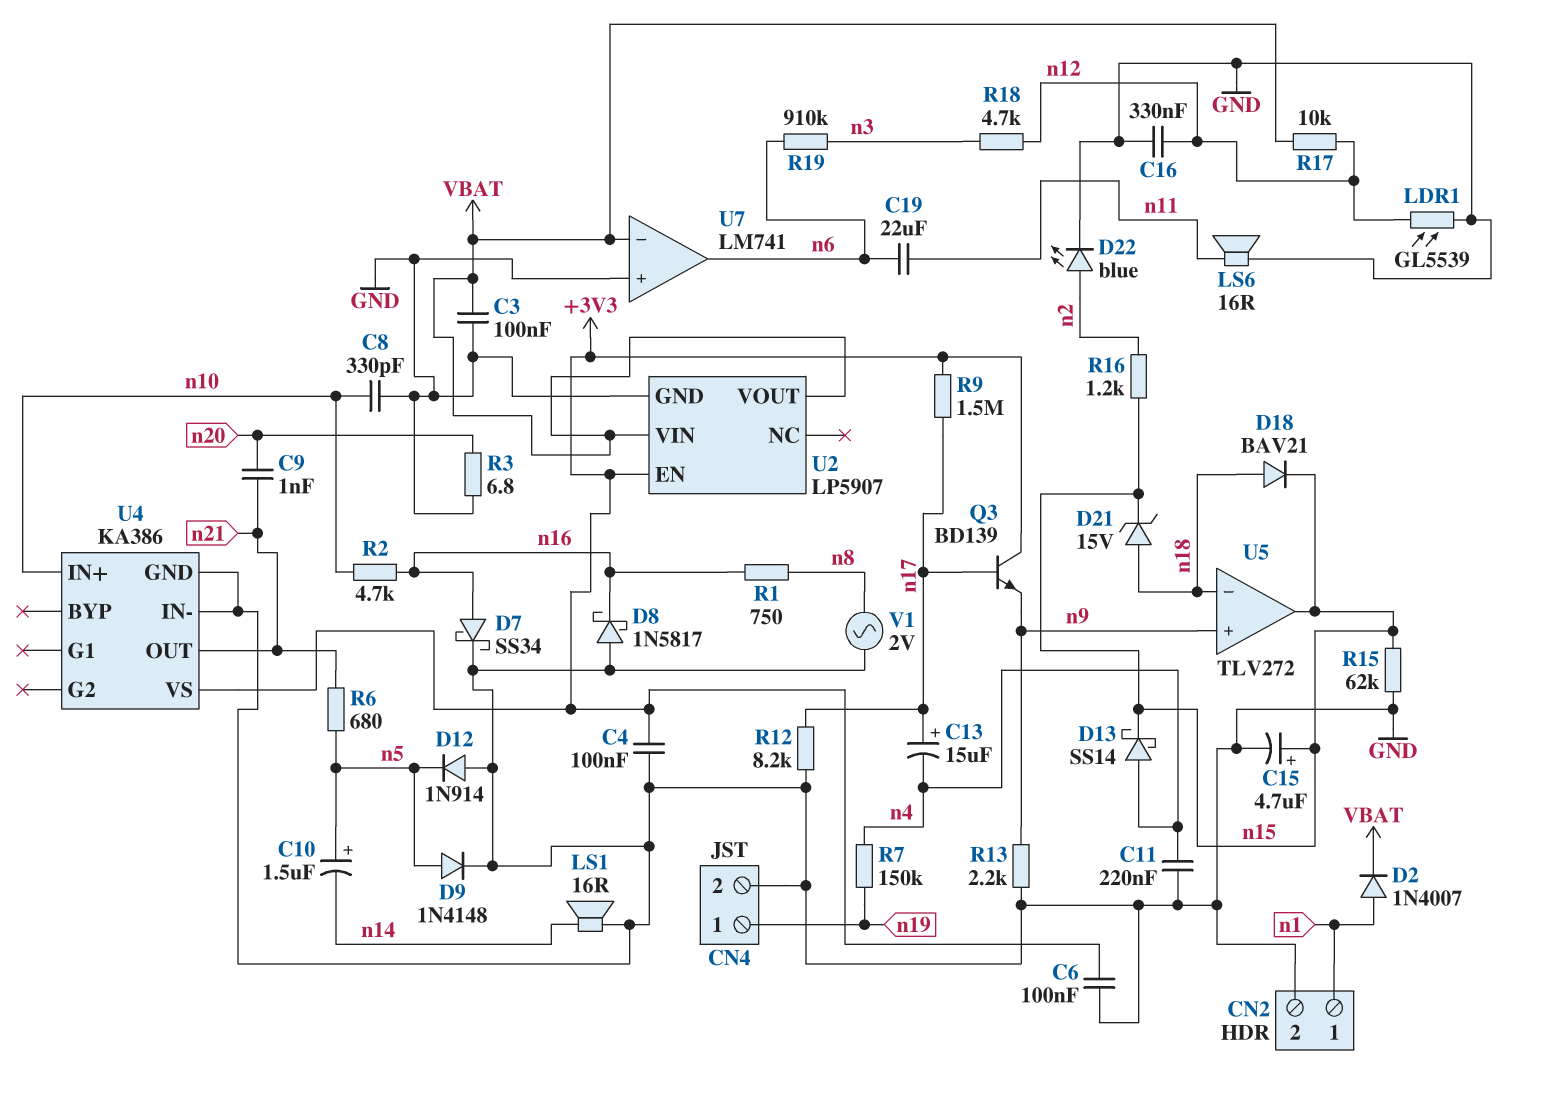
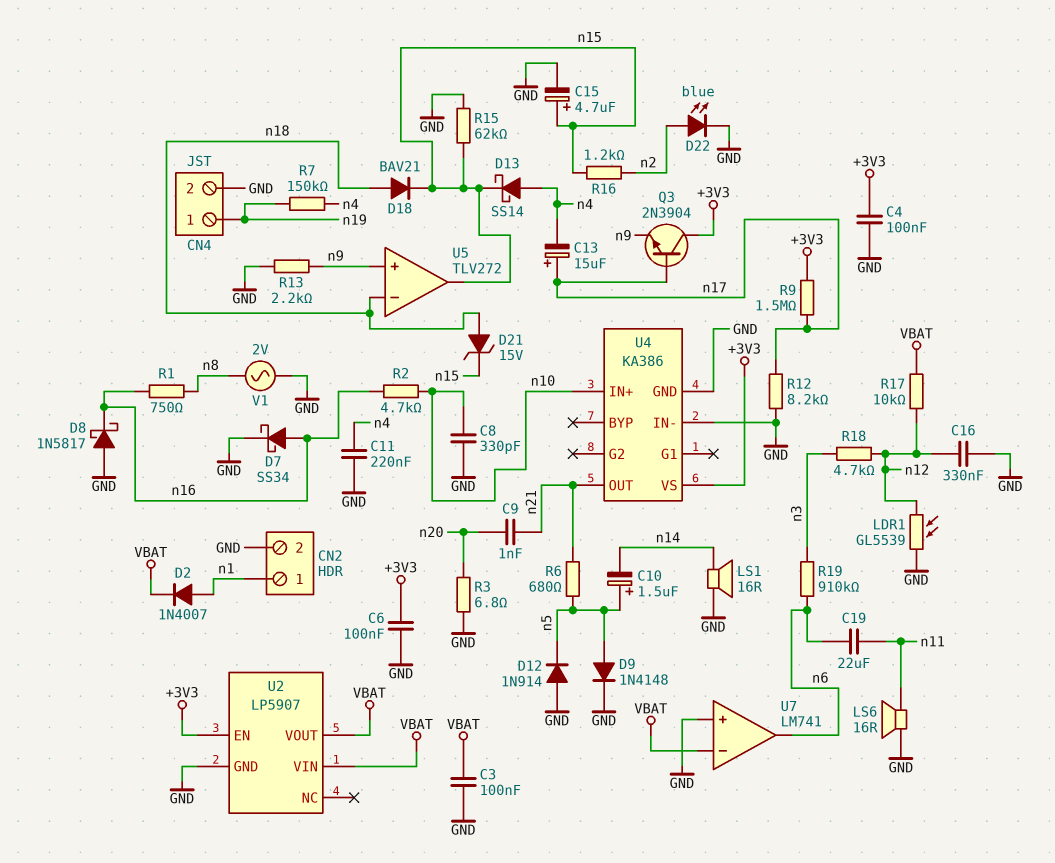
Q3: NPN BD139 (B n17, C +3V3, E n9) -> NPN 2N3904 (B n17, C +3V3, E n9)

